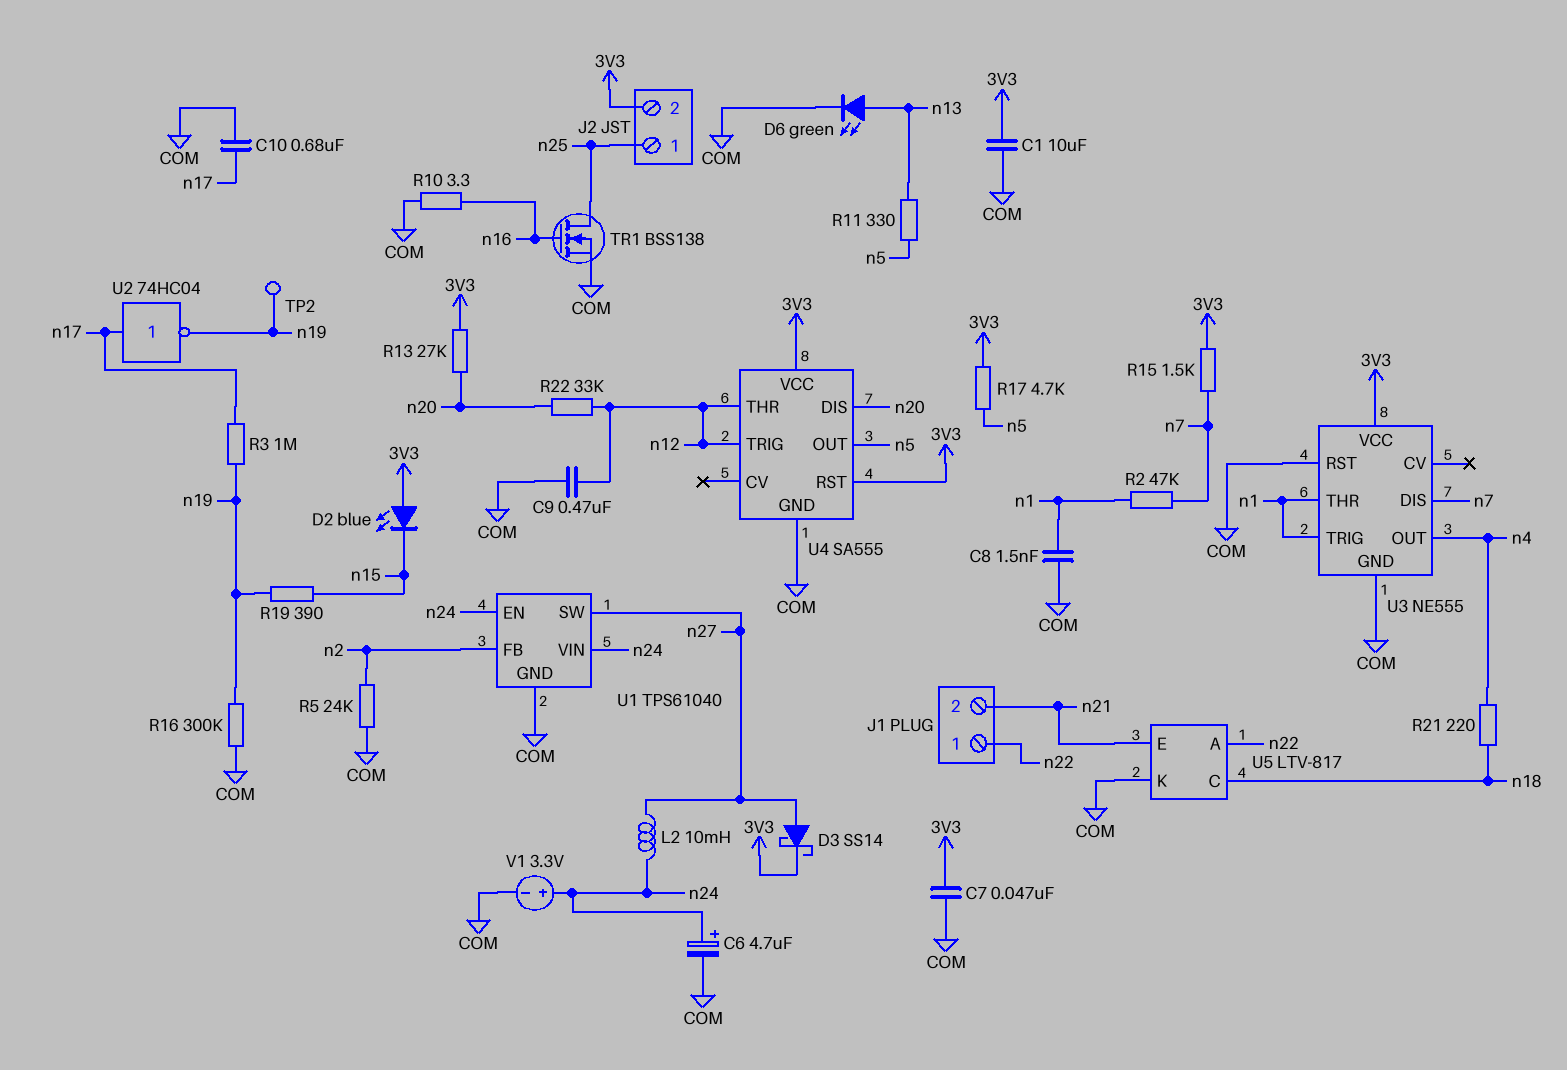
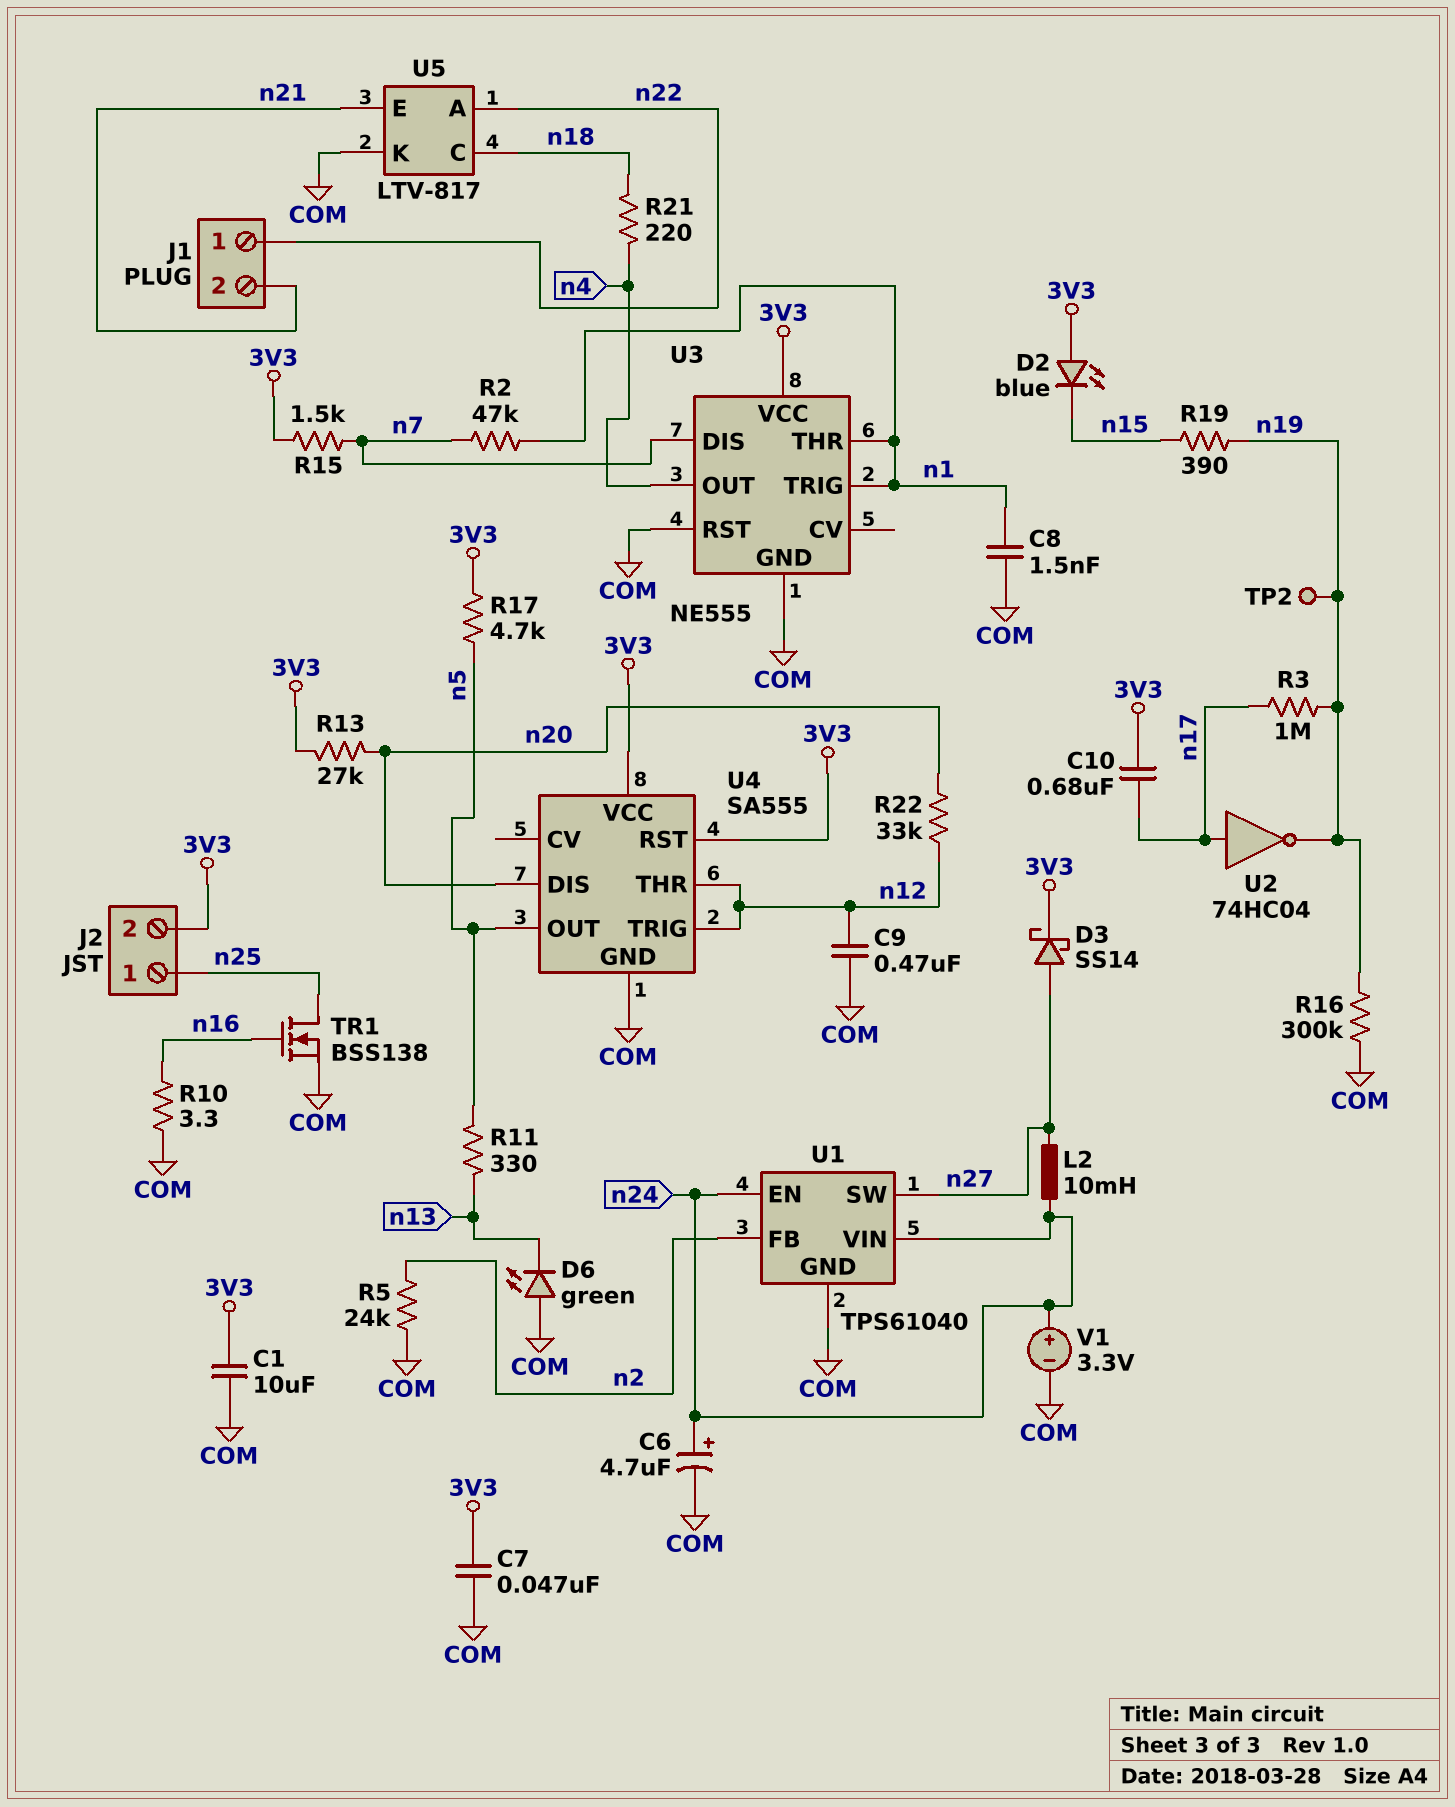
C10: 680nF (COM, n17) -> 680nF (3V3, n17)
D6: LED green (A n13, K COM) -> LED green (A COM, K n13)

